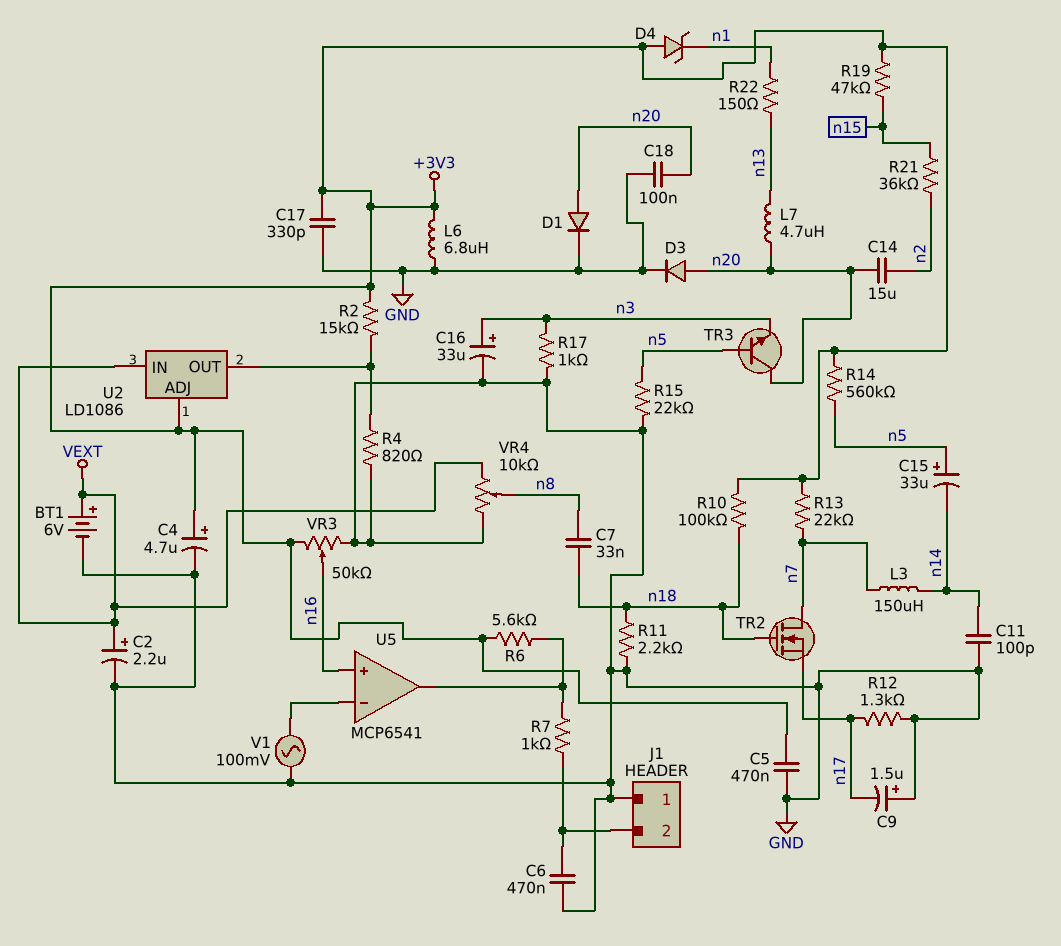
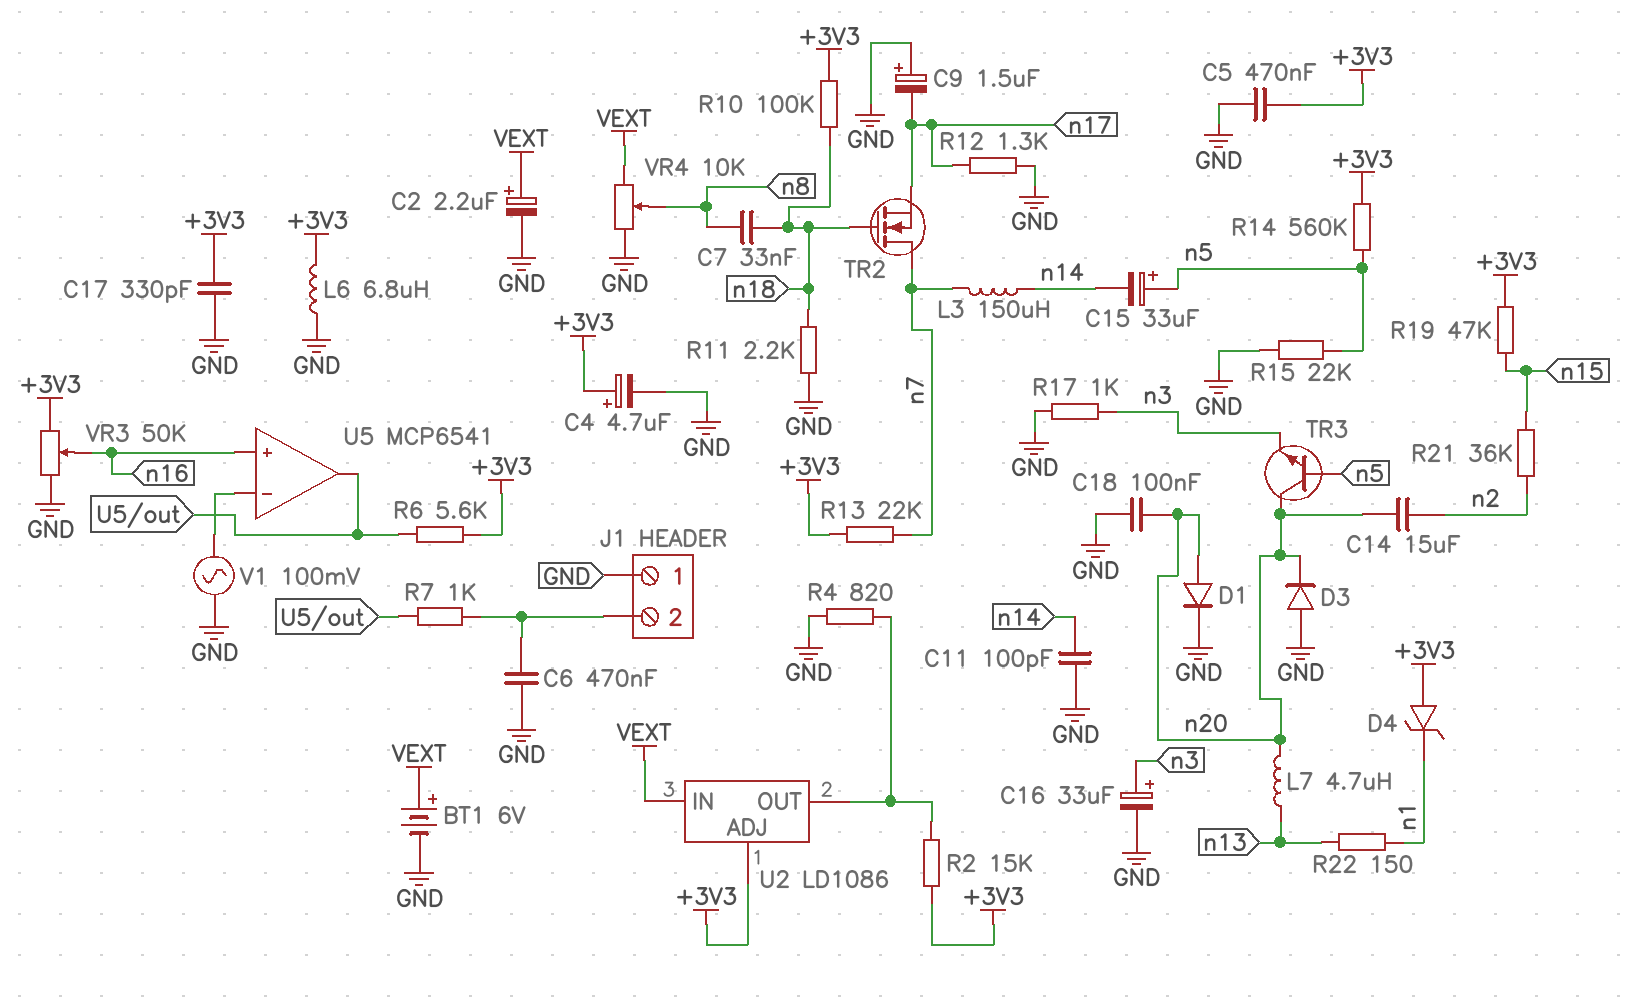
D3: diode (A n20, K GND) -> diode (A GND, K n20)

